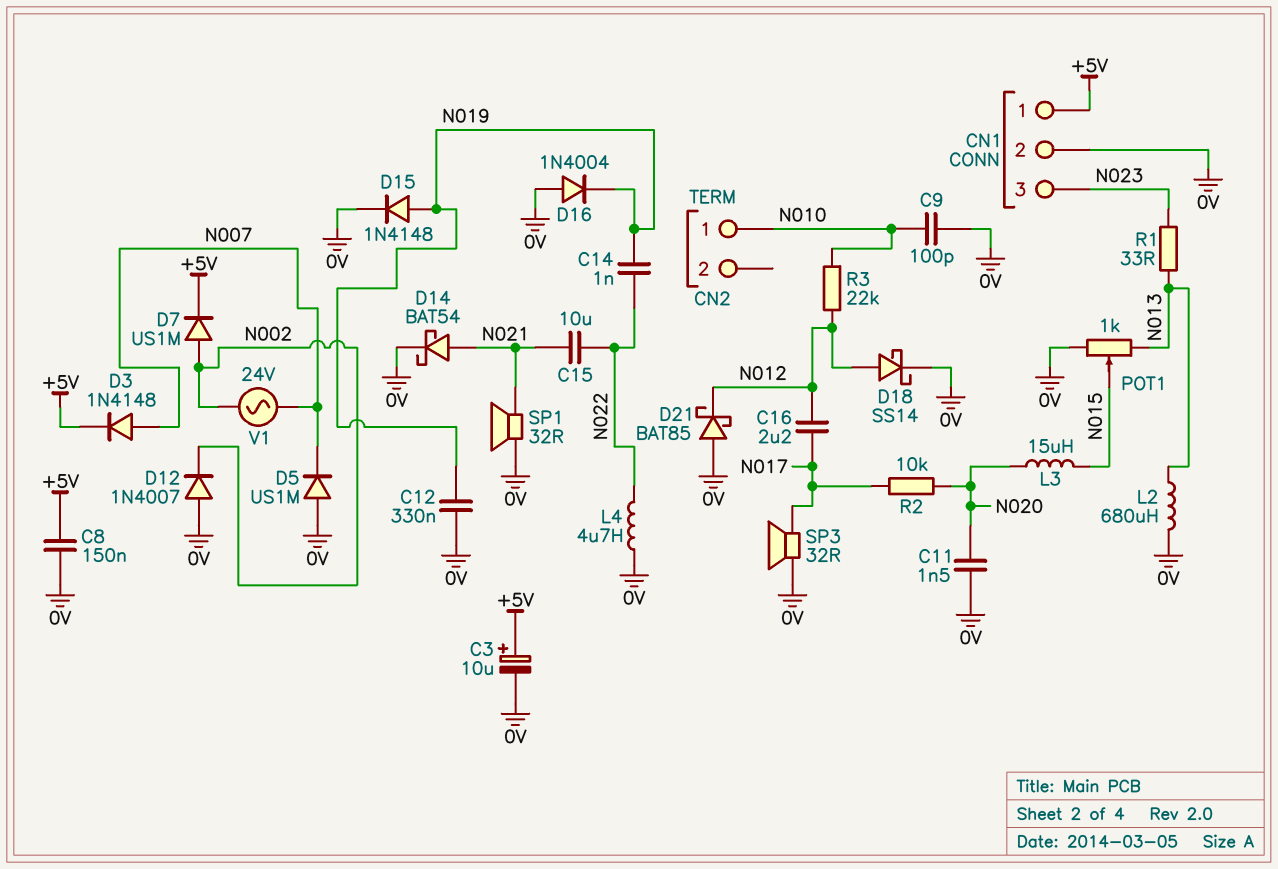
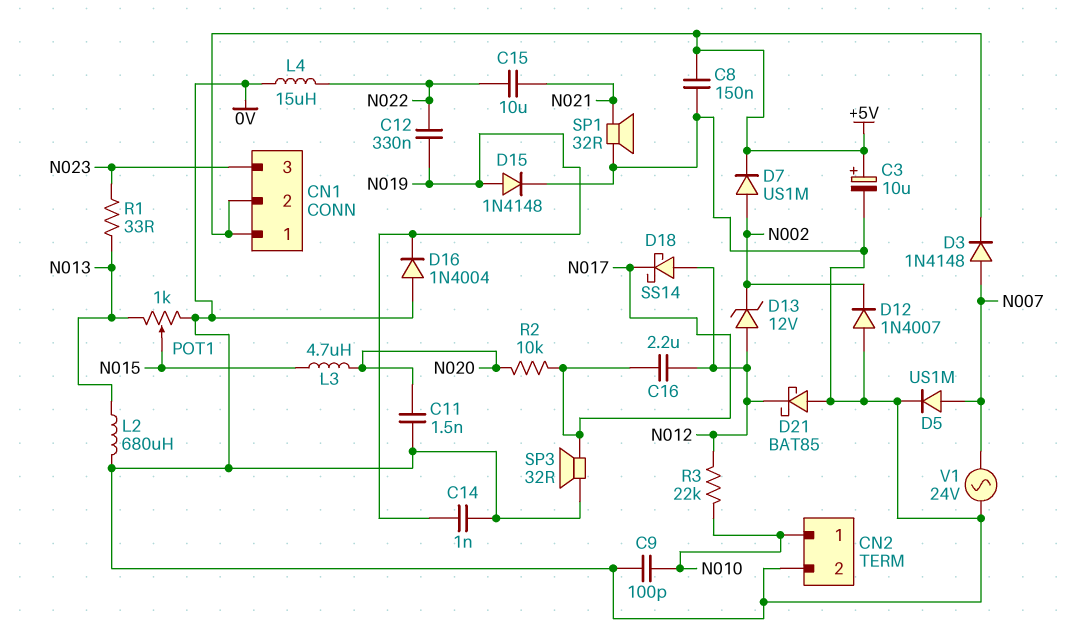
C12: 330nF (0V, N019) -> 330nF (N019, N022)
C14: 1nF (N019, N022) -> 1nF (0V, N019)
CN1 pin 2: 0V -> +5V
CN2 pin 2: none -> 0V
D5: diode US1M (A 0V, K N007) -> diode US1M (A N007, K 0V)
D13: none -> zener 12V (A N012, K N002)
D14: schottky BAT54 (A N021, K 0V) -> none
D18: schottky SS14 (A N012, K 0V) -> schottky SS14 (A N012, K N017)
L3: 15uH (N015, N020) -> 4.7uH (N015, N020)
L4: 4.7uH (0V, N022) -> 15uH (0V, N022)
V1: AC 24V (N002, N007) -> AC 24V (0V, N007)

